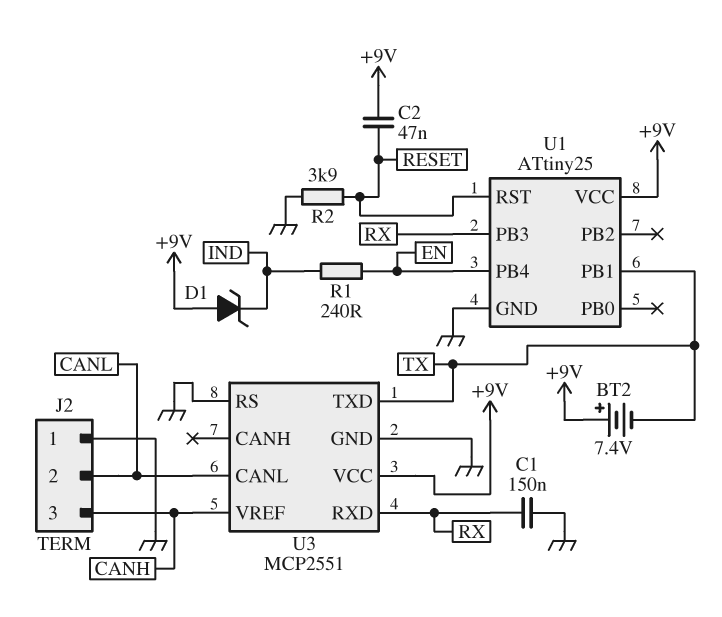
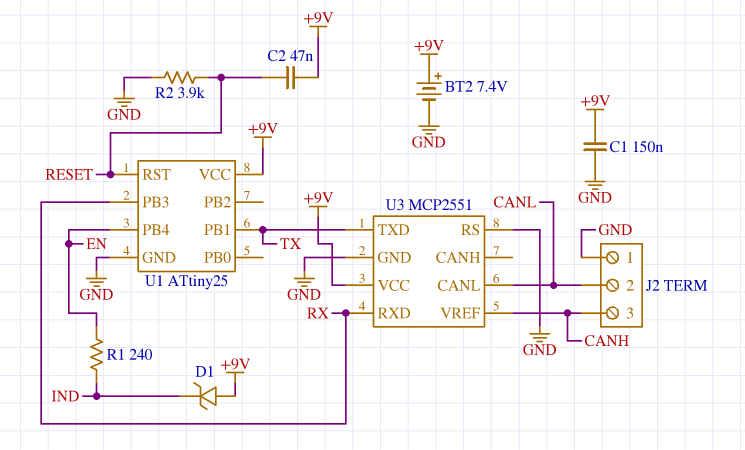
BT2: 7.4V (plus +9V, minus TX) -> 7.4V (plus +9V, minus GND)
C1: 150nF (GND, RX) -> 150nF (+9V, GND)

